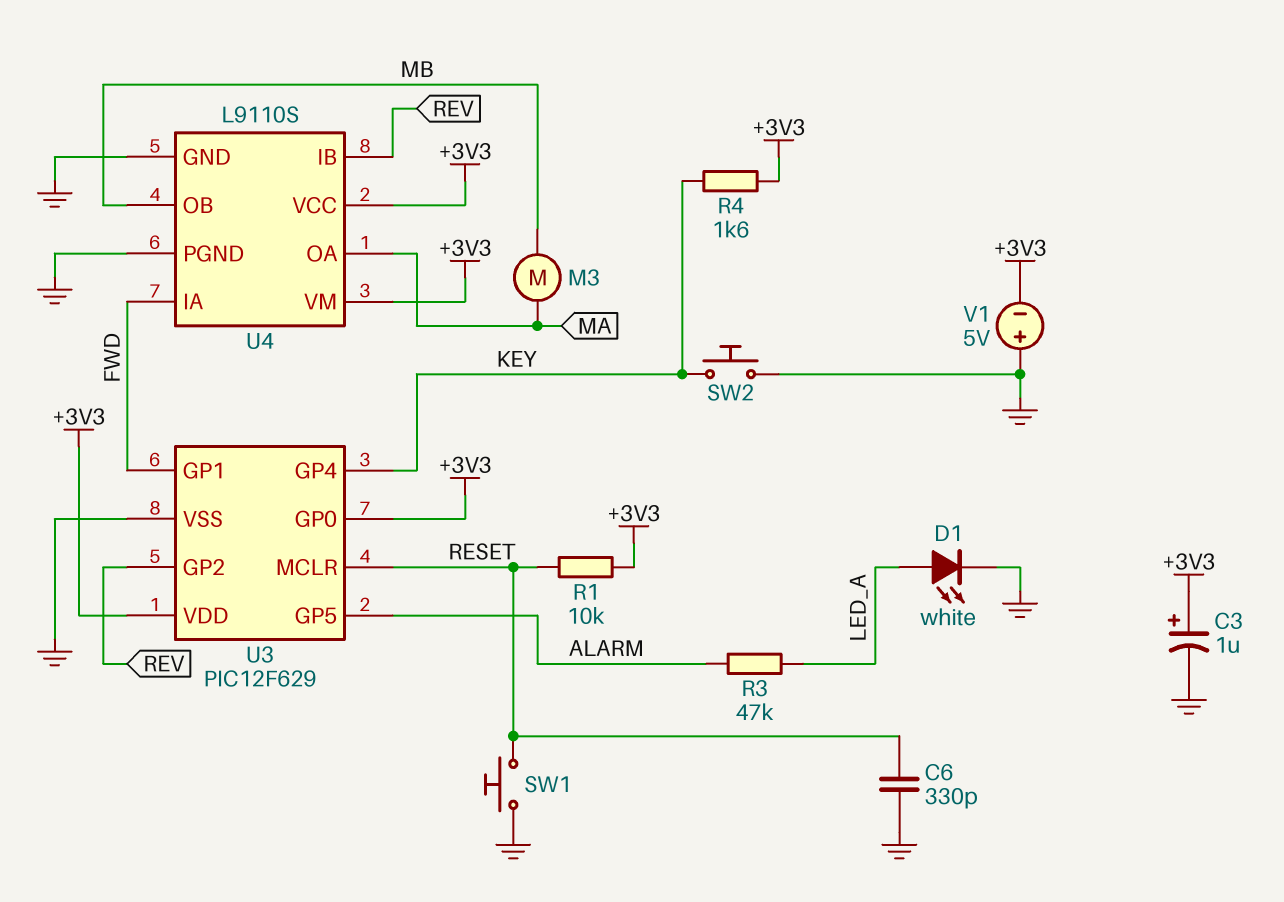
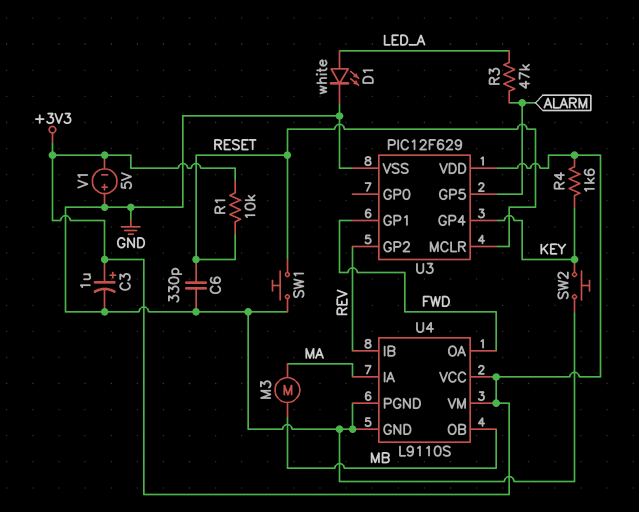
U3 pin GP0: +3V3 -> none
U4 pin IA: FWD -> MA
U4 pin OA: MA -> FWD

